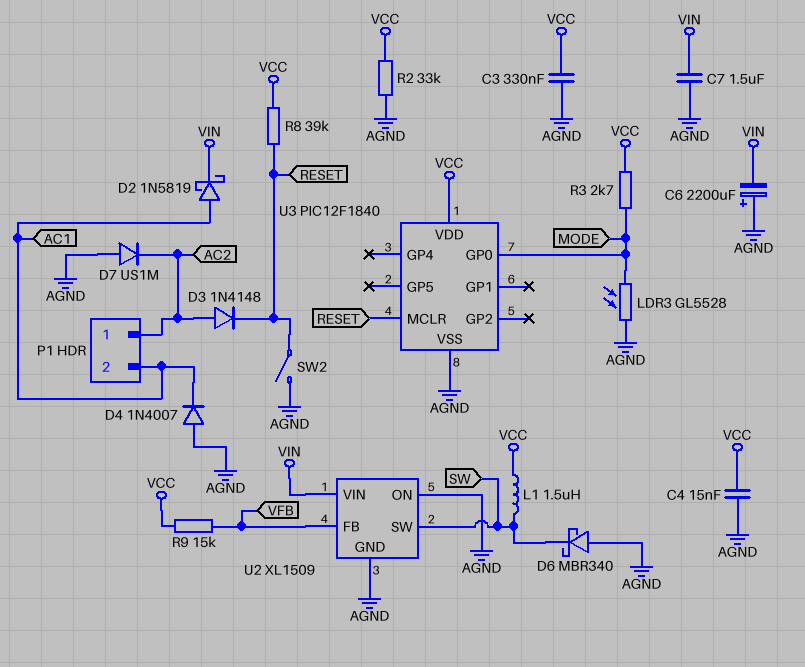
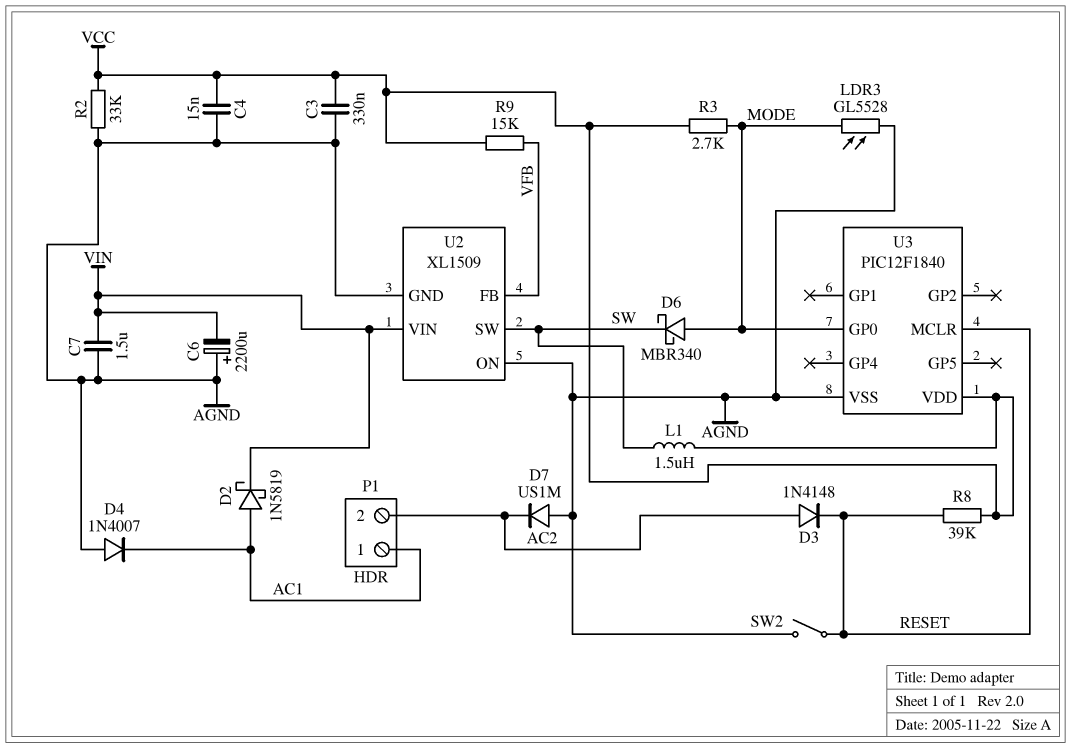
D6: schottky MBR340 (A AGND, K SW) -> schottky MBR340 (A MODE, K SW)
P1 pin 1: AC2 -> AC1
P1 pin 2: AC1 -> AC2

